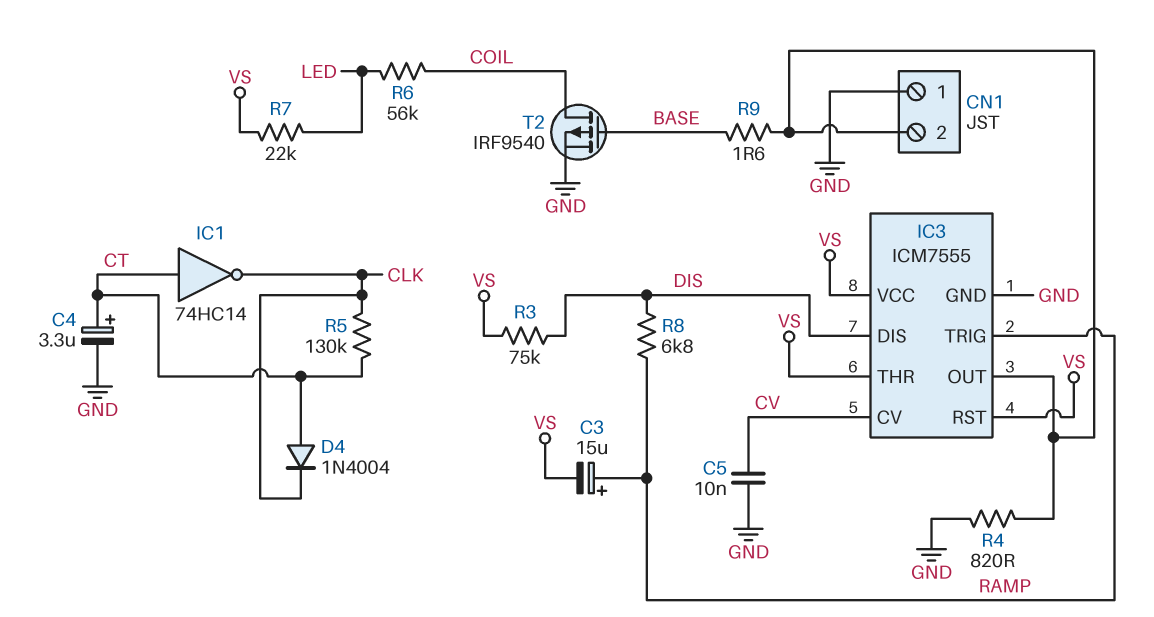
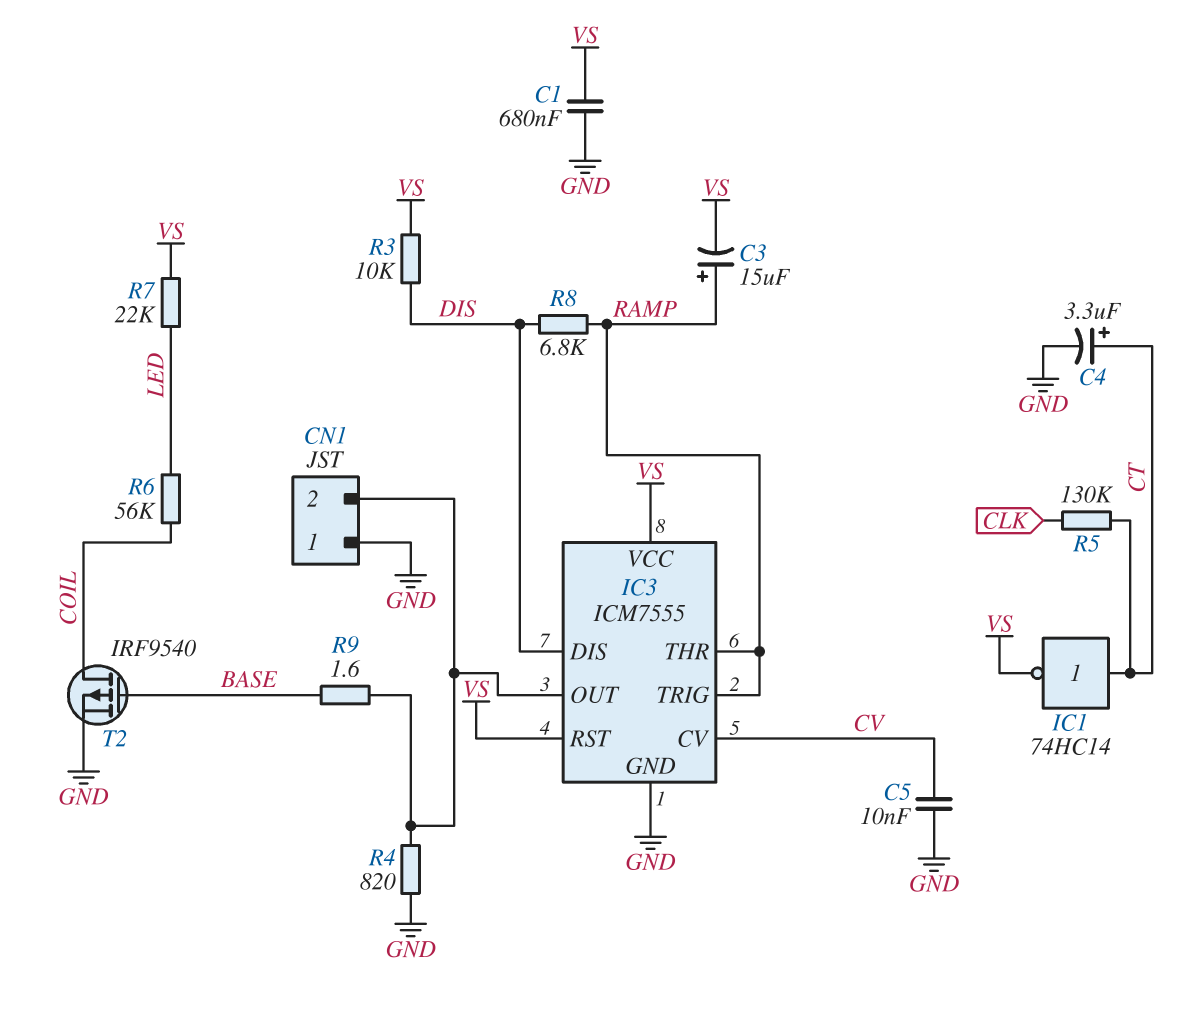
C1: none -> 680nF (GND, VS)
D4: diode 1N4004 (A CT, K CLK) -> none
IC1: NOT 74HC14 (in CT, out CLK) -> NOT 74HC14 (in CT, out VS)
IC3 pin THR: VS -> RAMP
R3: 75k (DIS, VS) -> 10k (DIS, VS)

